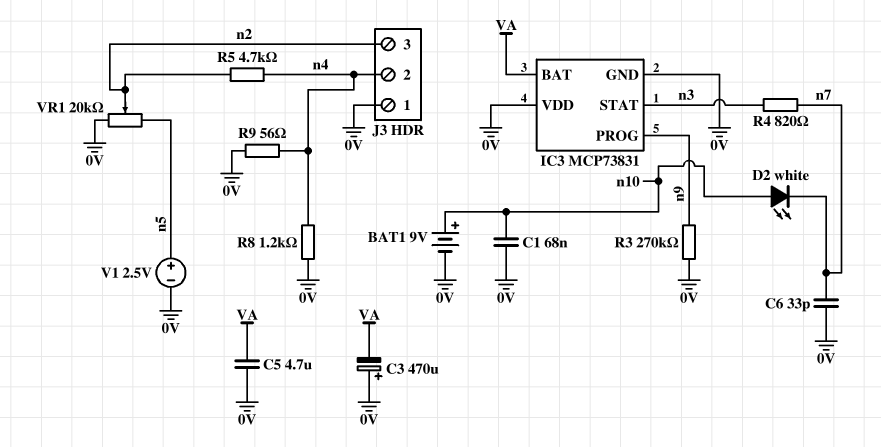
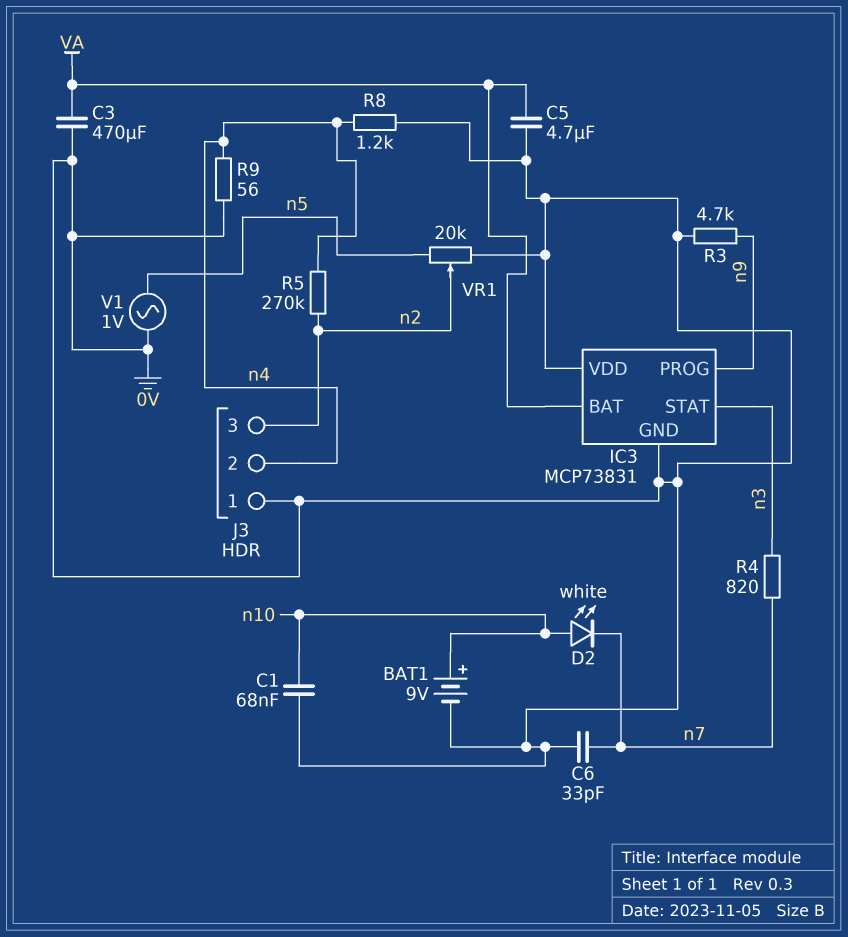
C3: 470uF (plus 0V, minus VA) -> 470uF (0V, VA)
R3: 270k (0V, n9) -> 4.7k (0V, n9)
R5: 4.7k (n2, n4) -> 270k (n2, n4)
V1: 2.5V (plus n5, minus 0V) -> AC 1V (0V, n5)

